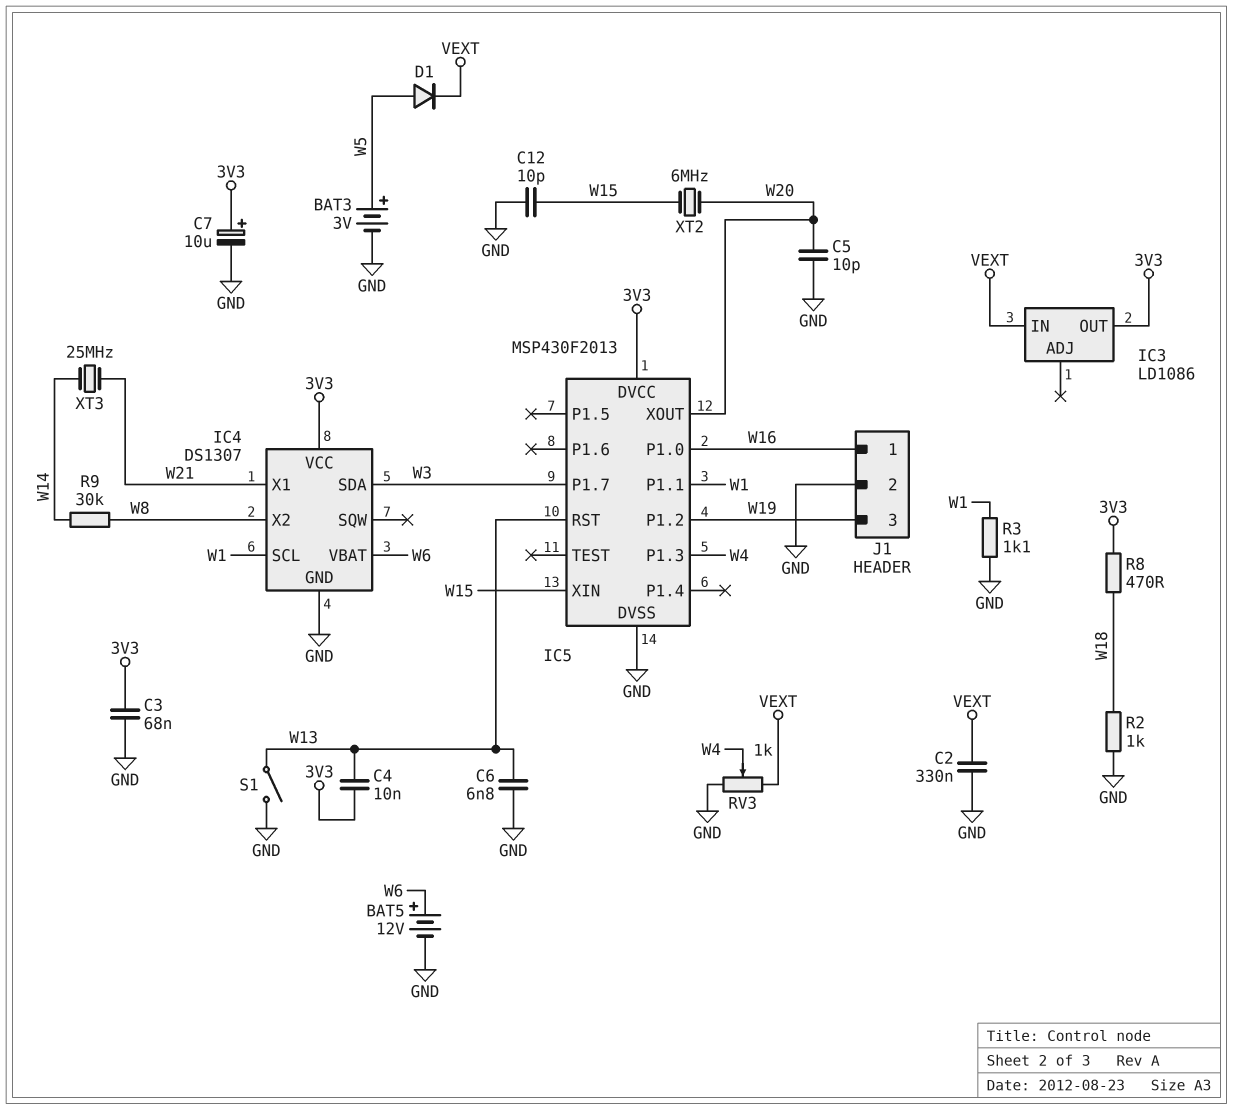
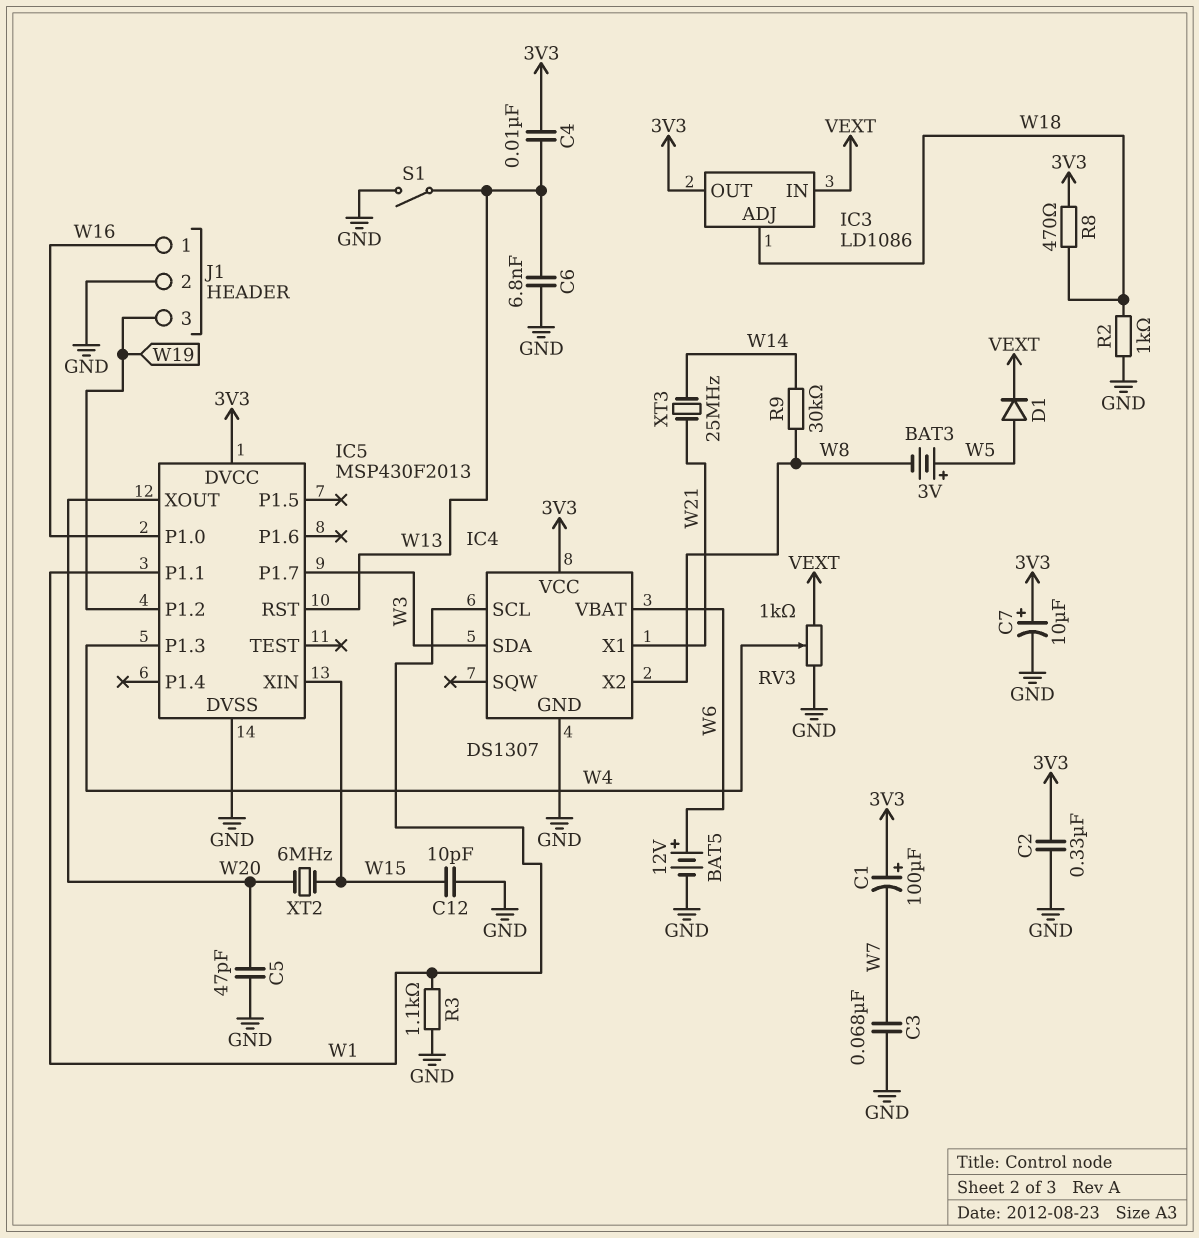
BAT3: 3V (plus W5, minus GND) -> 3V (plus W5, minus W8)
C1: none -> 100uF (plus 3V3, minus W7)
C2: 330nF (GND, VEXT) -> 330nF (3V3, GND)
C3: 68nF (3V3, GND) -> 68nF (GND, W7)
C5: 10pF (GND, W20) -> 47pF (GND, W20)
IC3 pin ADJ: none -> W18

